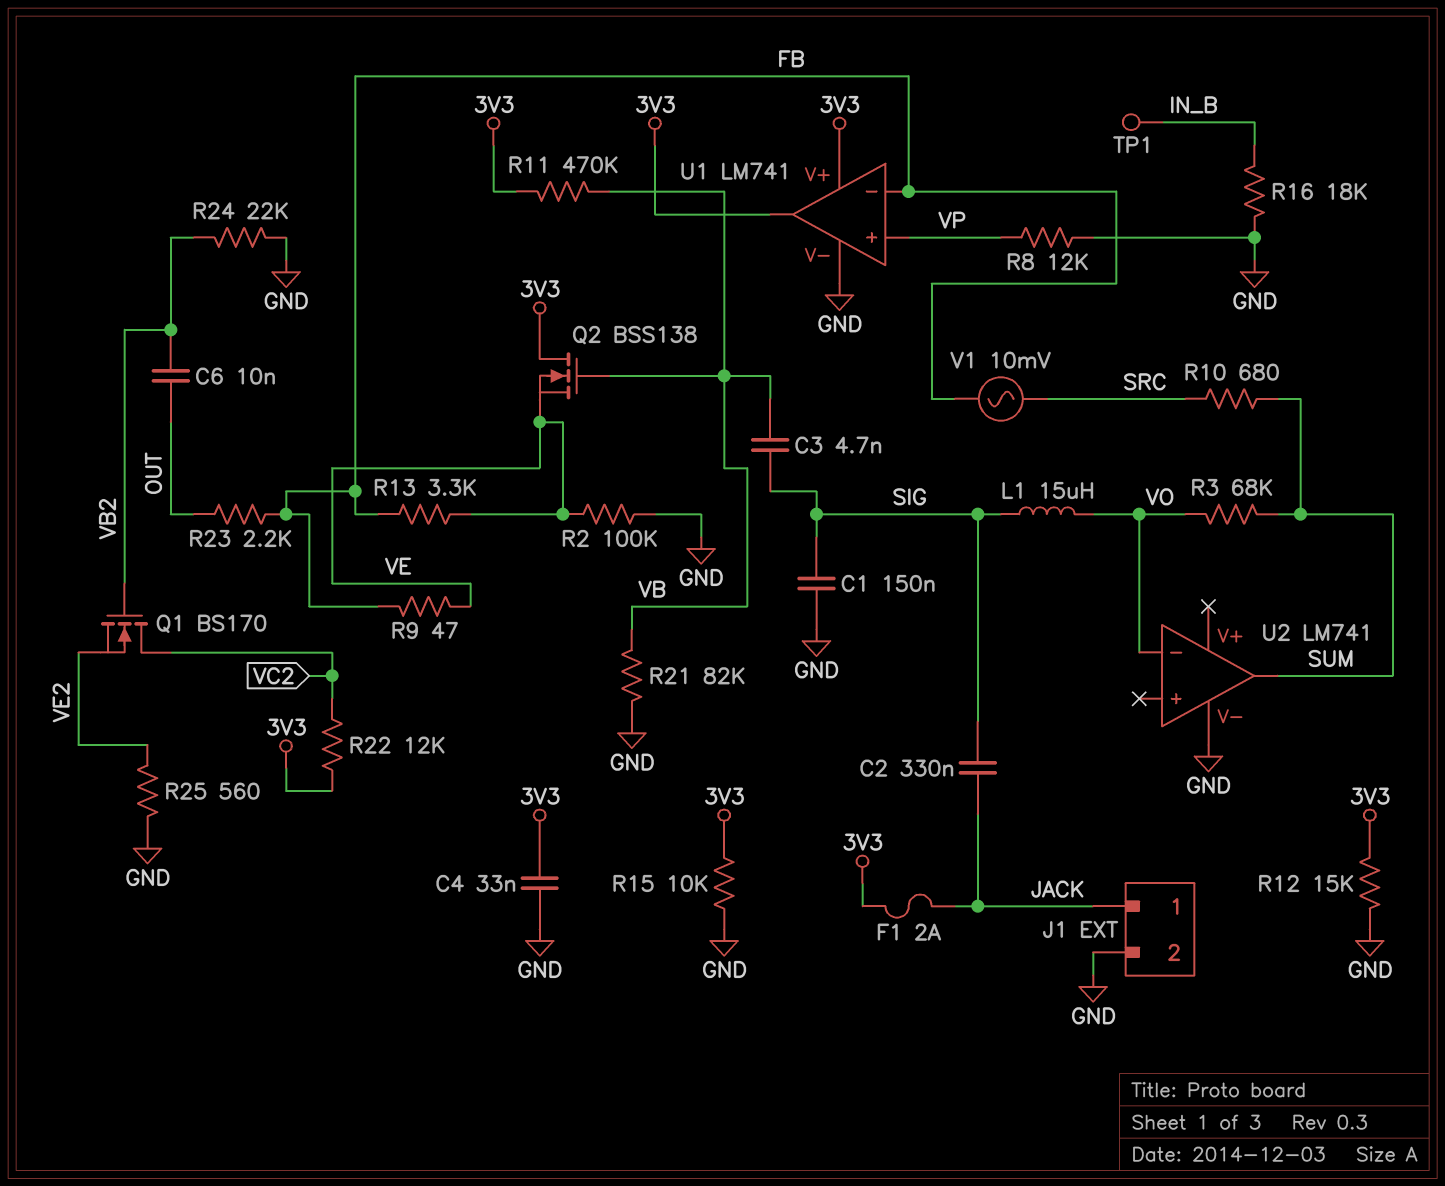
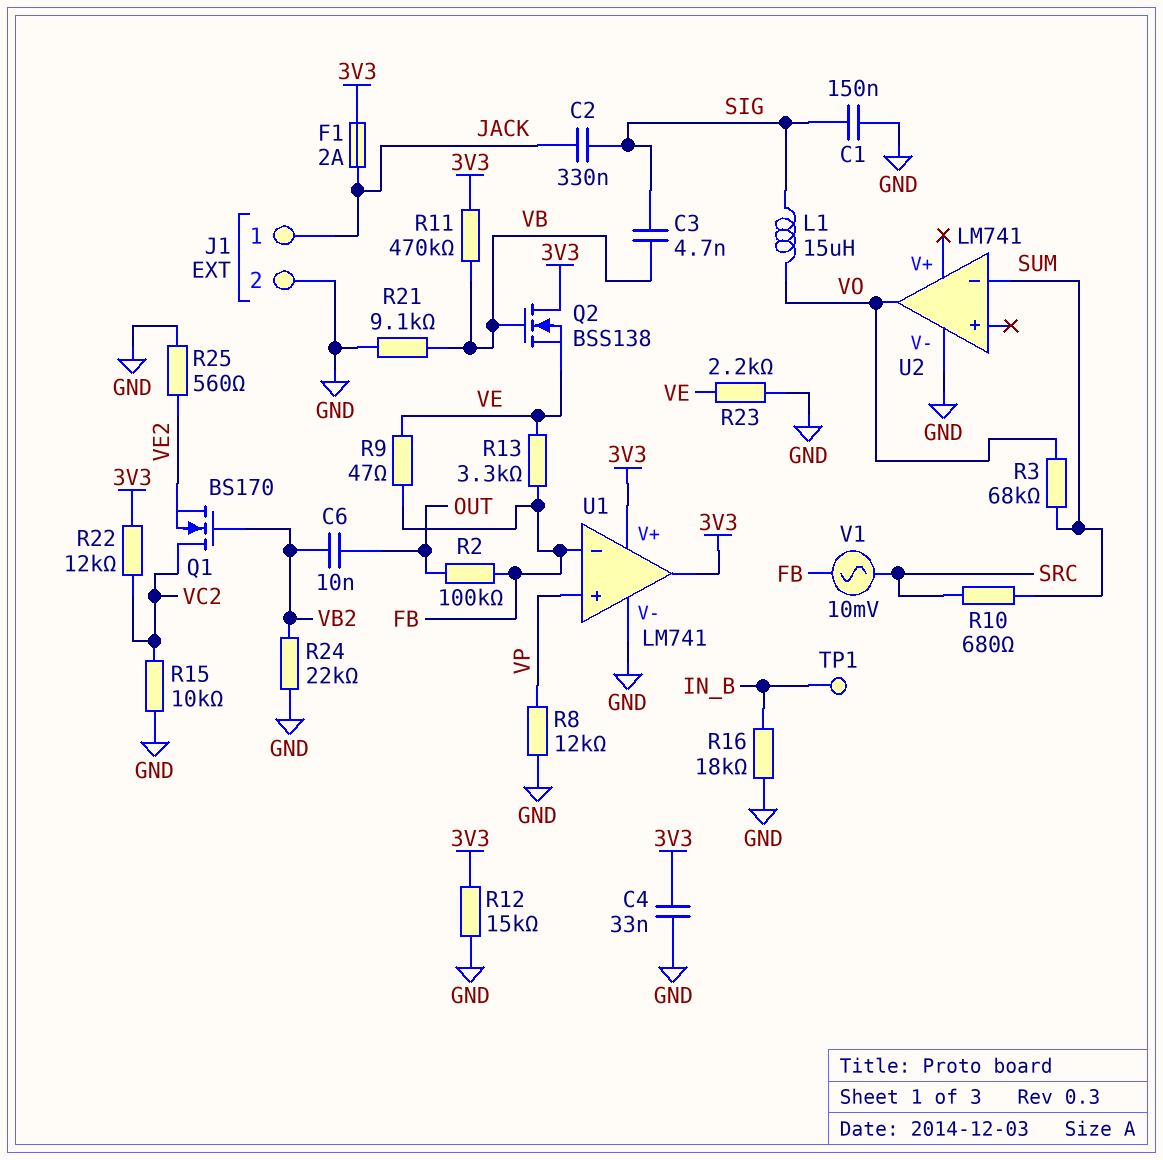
R2: 100k (GND, VE) -> 100k (FB, OUT)
R15: 10k (3V3, GND) -> 10k (GND, VC2)
R21: 82k (GND, VB) -> 9.1k (GND, VB)
R23: 2.2k (FB, OUT) -> 2.2k (GND, VE)
U2 pin in-: VO -> SUM
U2 pin out: SUM -> VO

